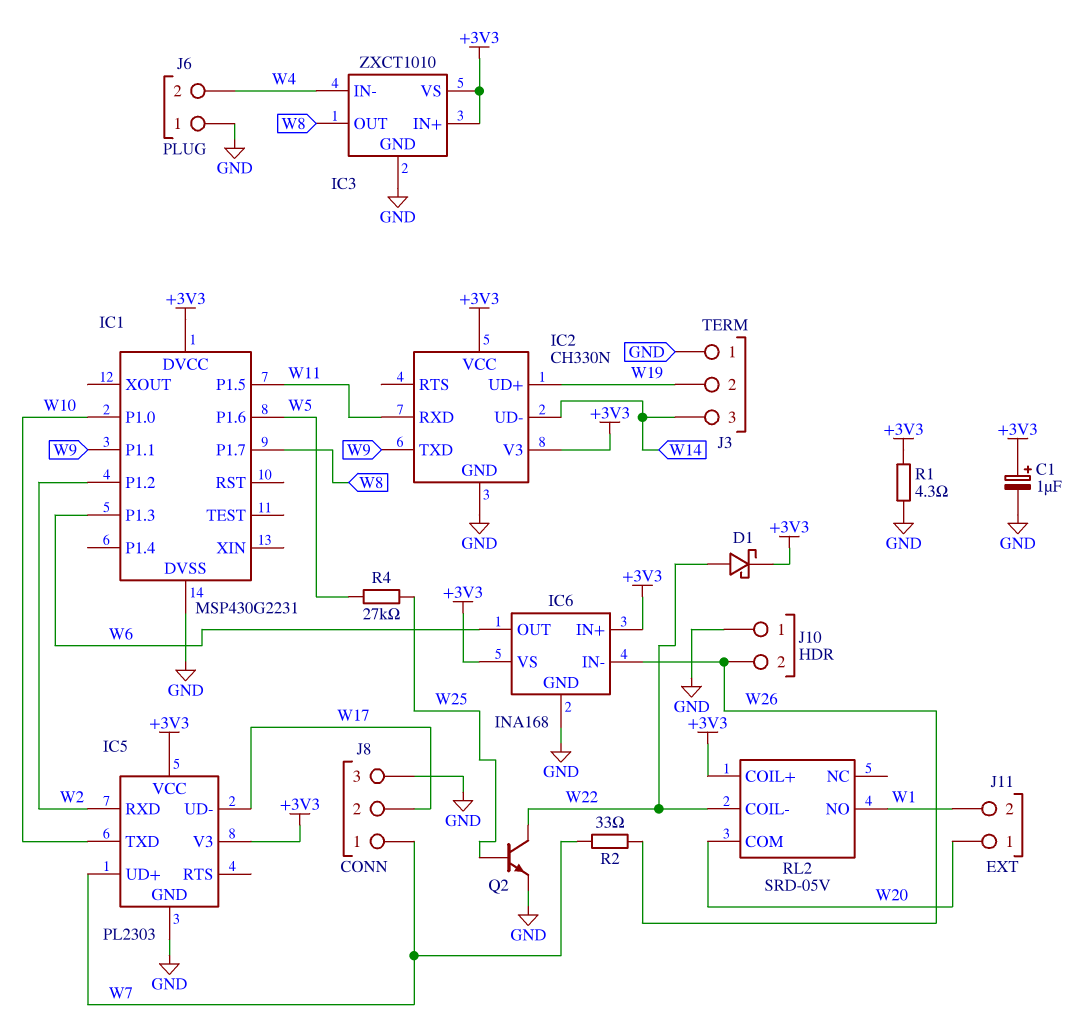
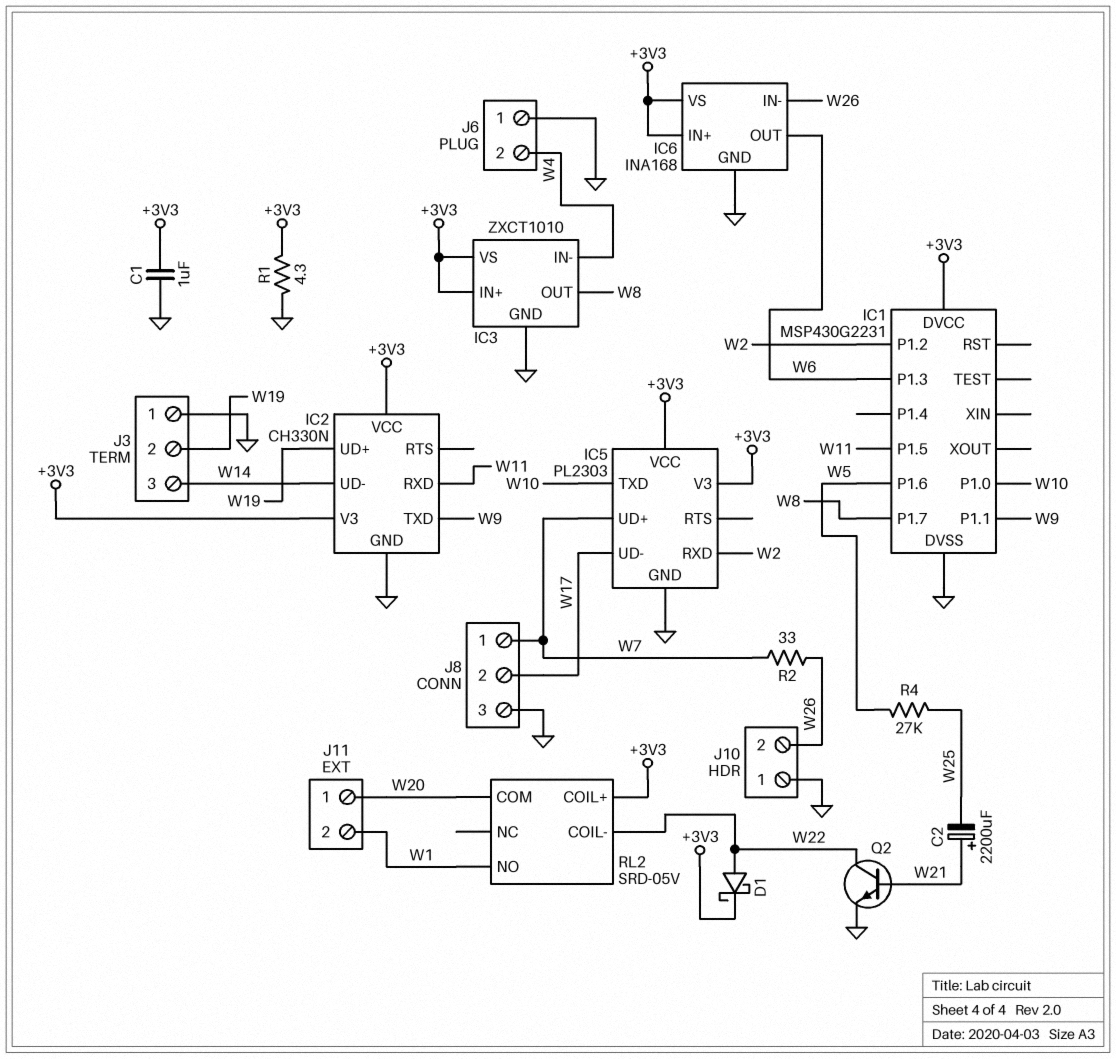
C1: 1uF (plus +3V3, minus GND) -> 1uF (+3V3, GND)
C2: none -> 2200uF (plus W21, minus W25)
Q2: NPN (B W25, C W22, E GND) -> NPN (B W21, C W22, E GND)

